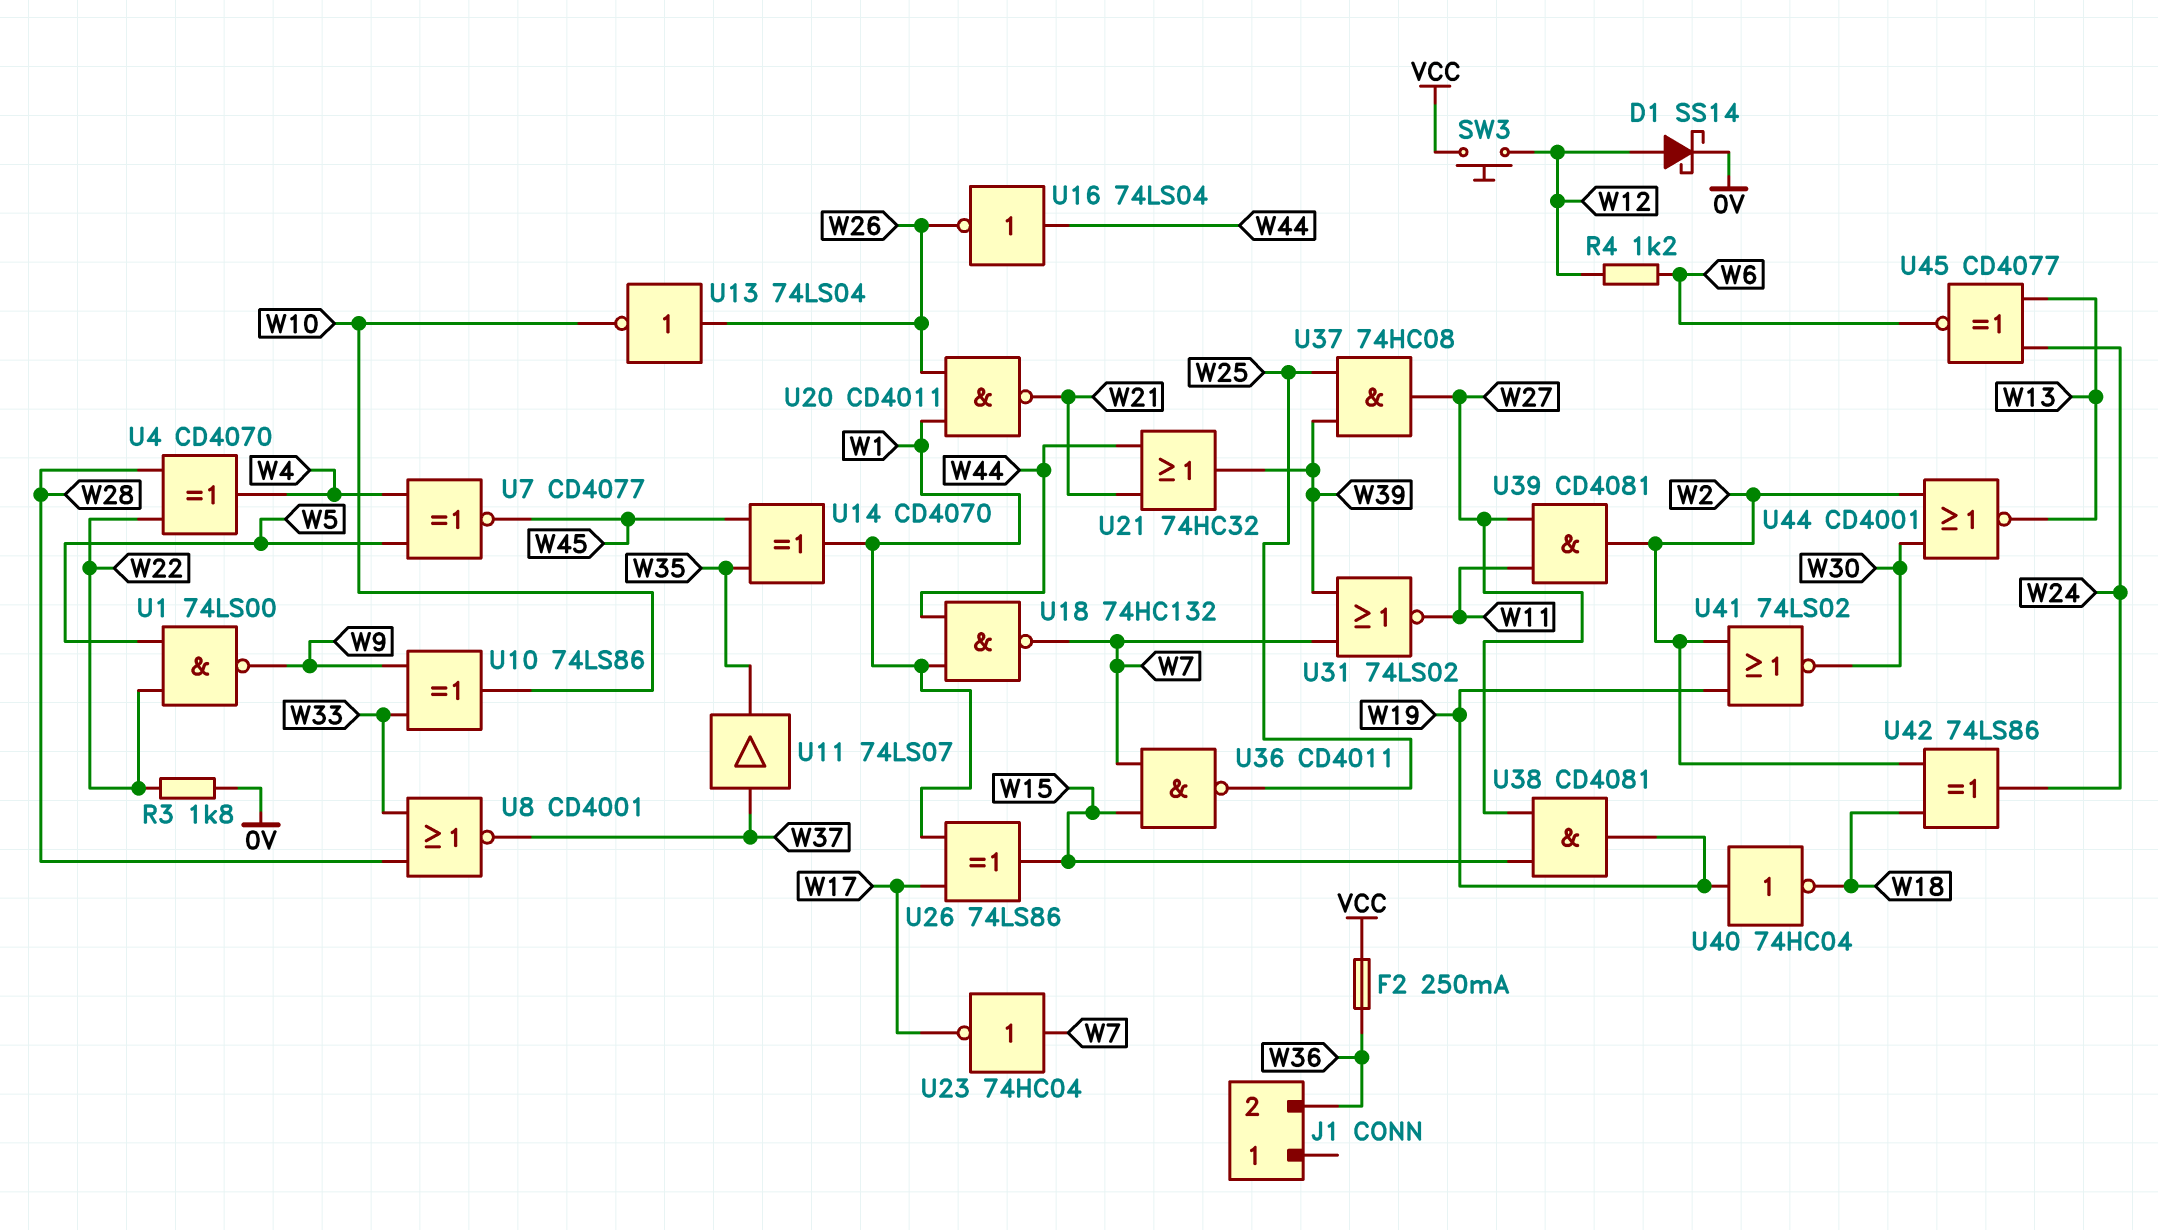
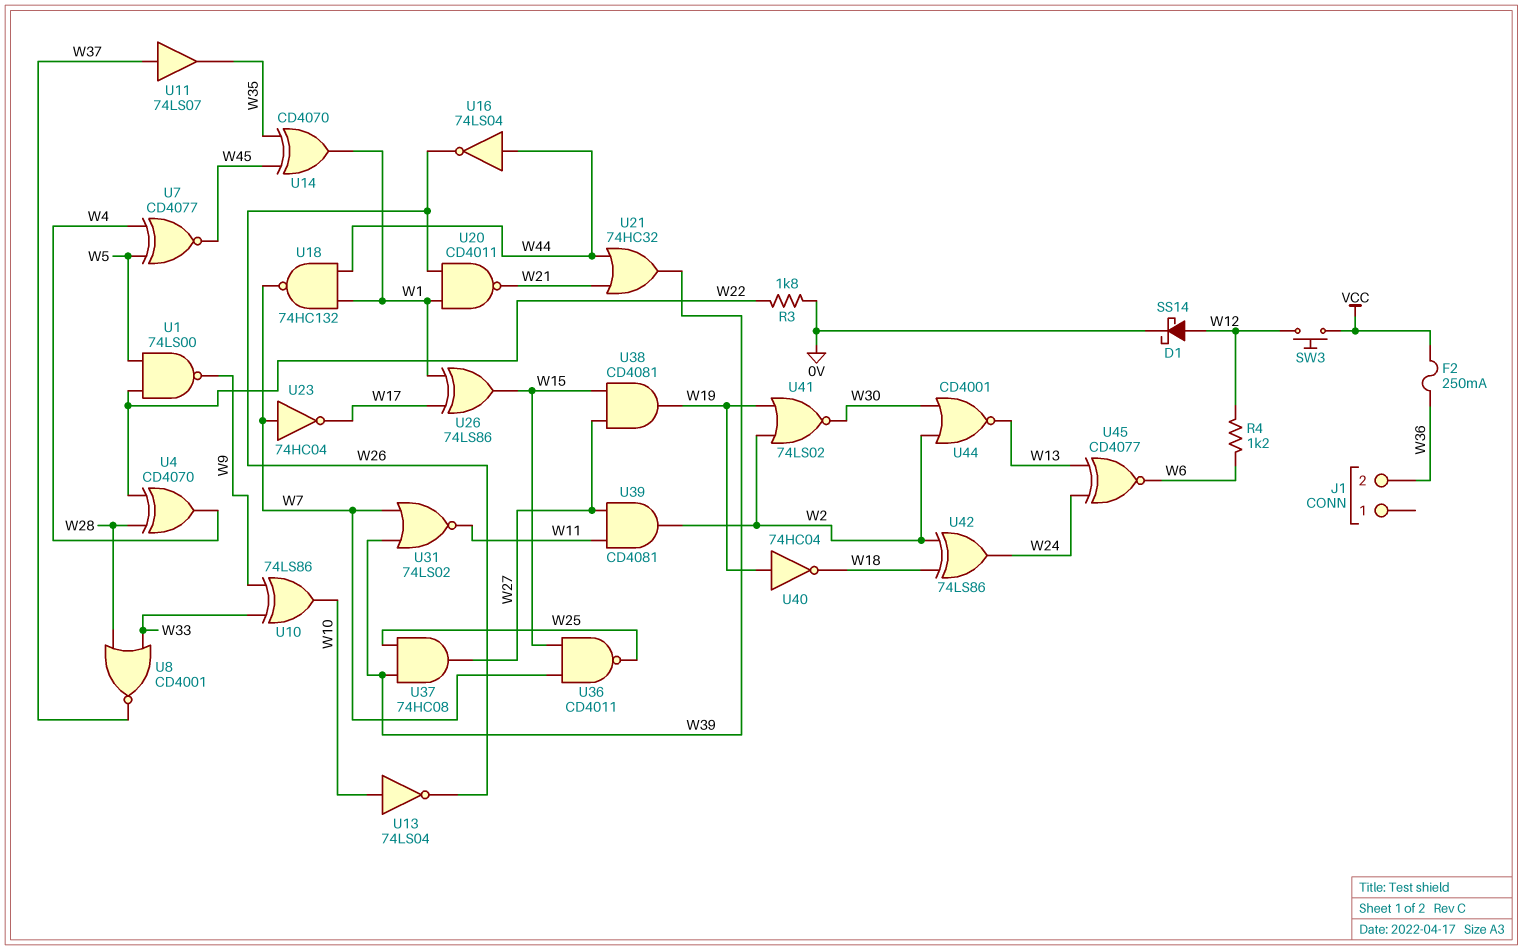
U13: NOT 74LS04 (in W26, out W10) -> NOT 74LS04 (in W10, out W26)

